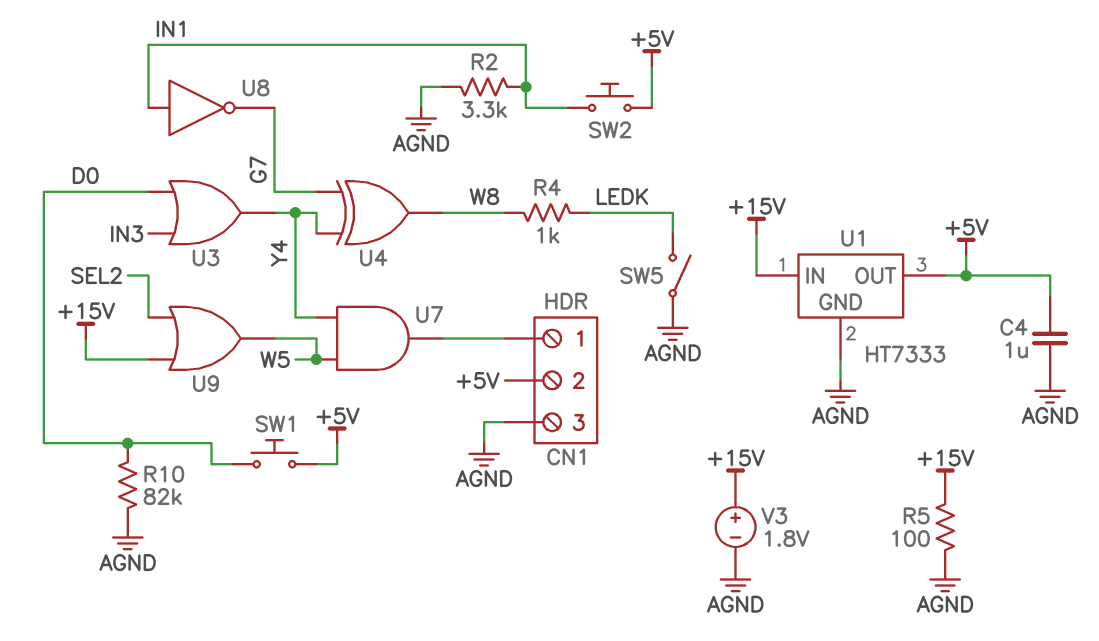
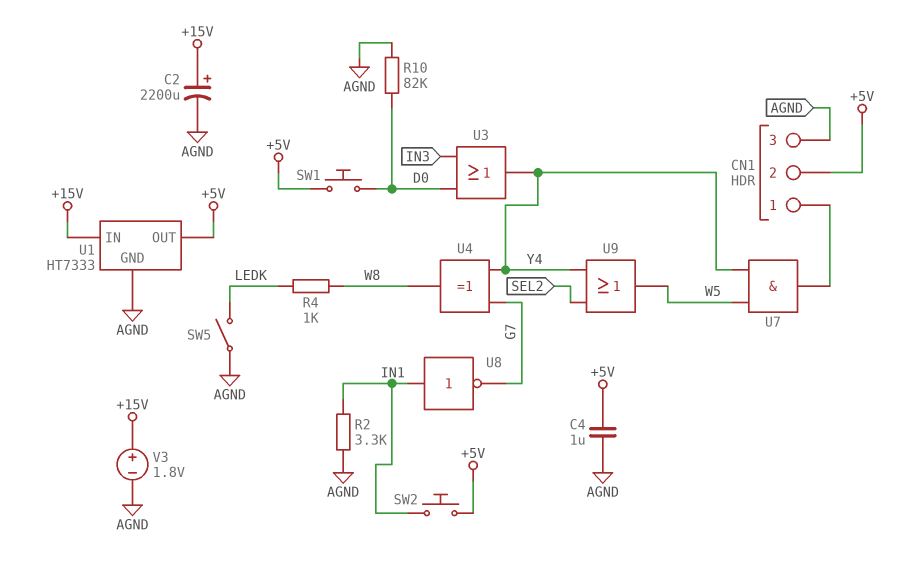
C2: none -> 2200uF (plus +15V, minus AGND)
R5: 100 (+15V, AGND) -> none
U9: OR (in +15V, in SEL2, out W5) -> OR (in SEL2, in Y4, out W5)

